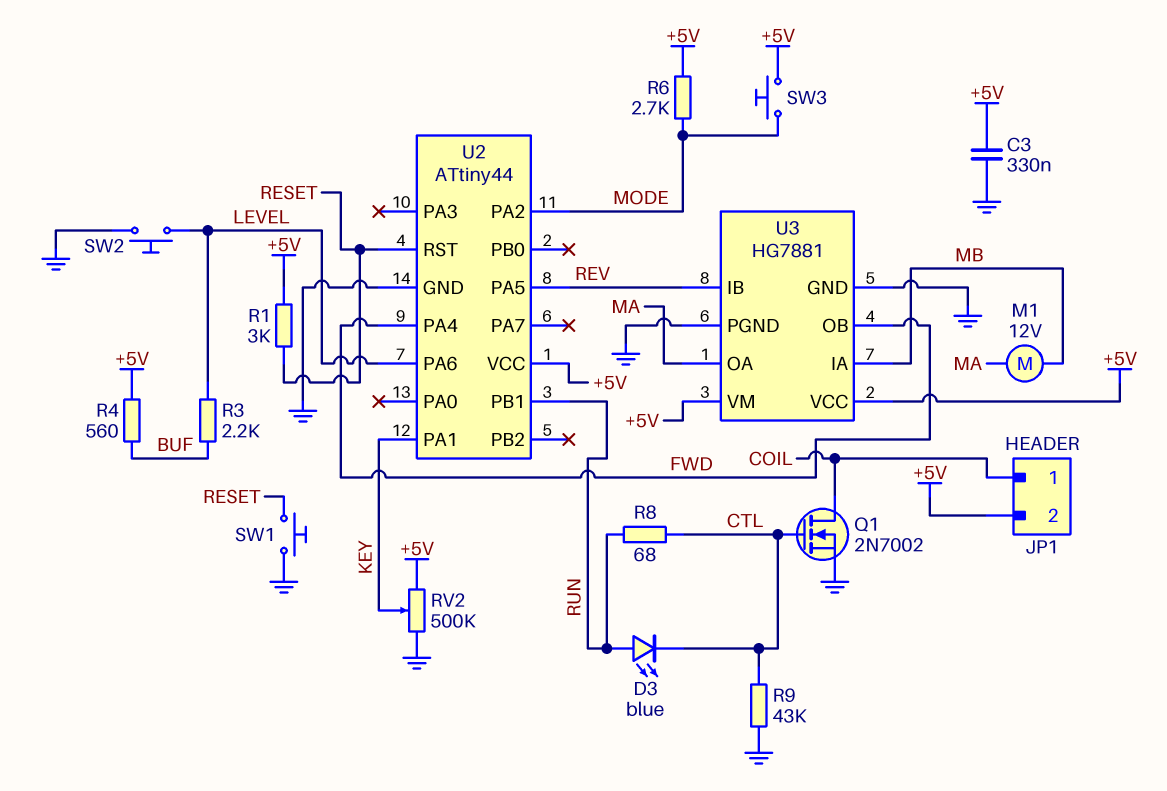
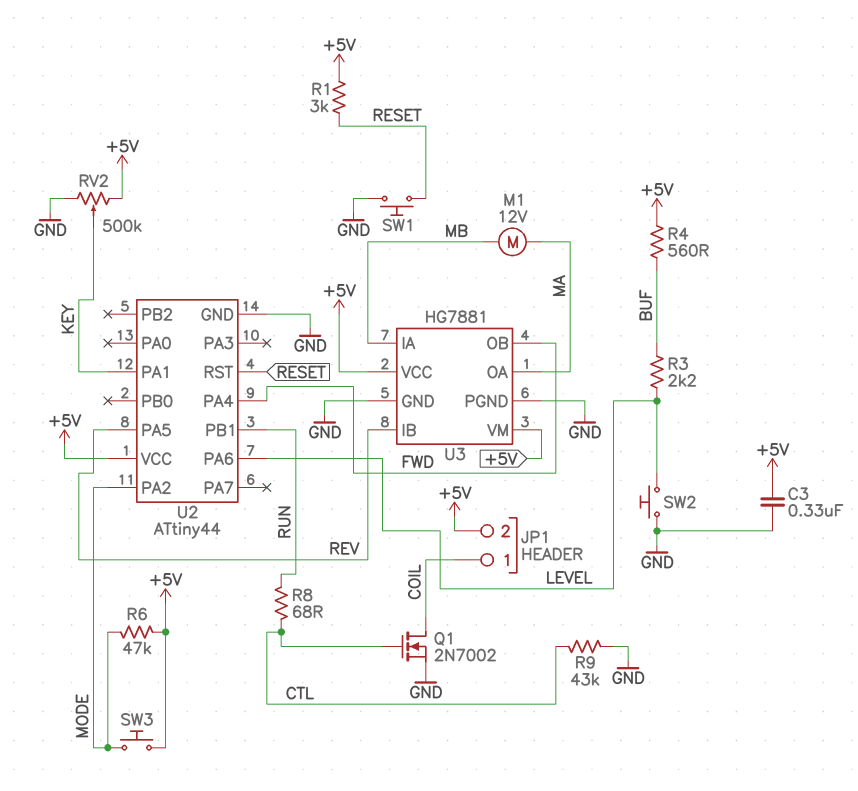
D3: LED blue (A RUN, K CTL) -> none
R6: 2.7k (+5V, MODE) -> 47k (+5V, MODE)

